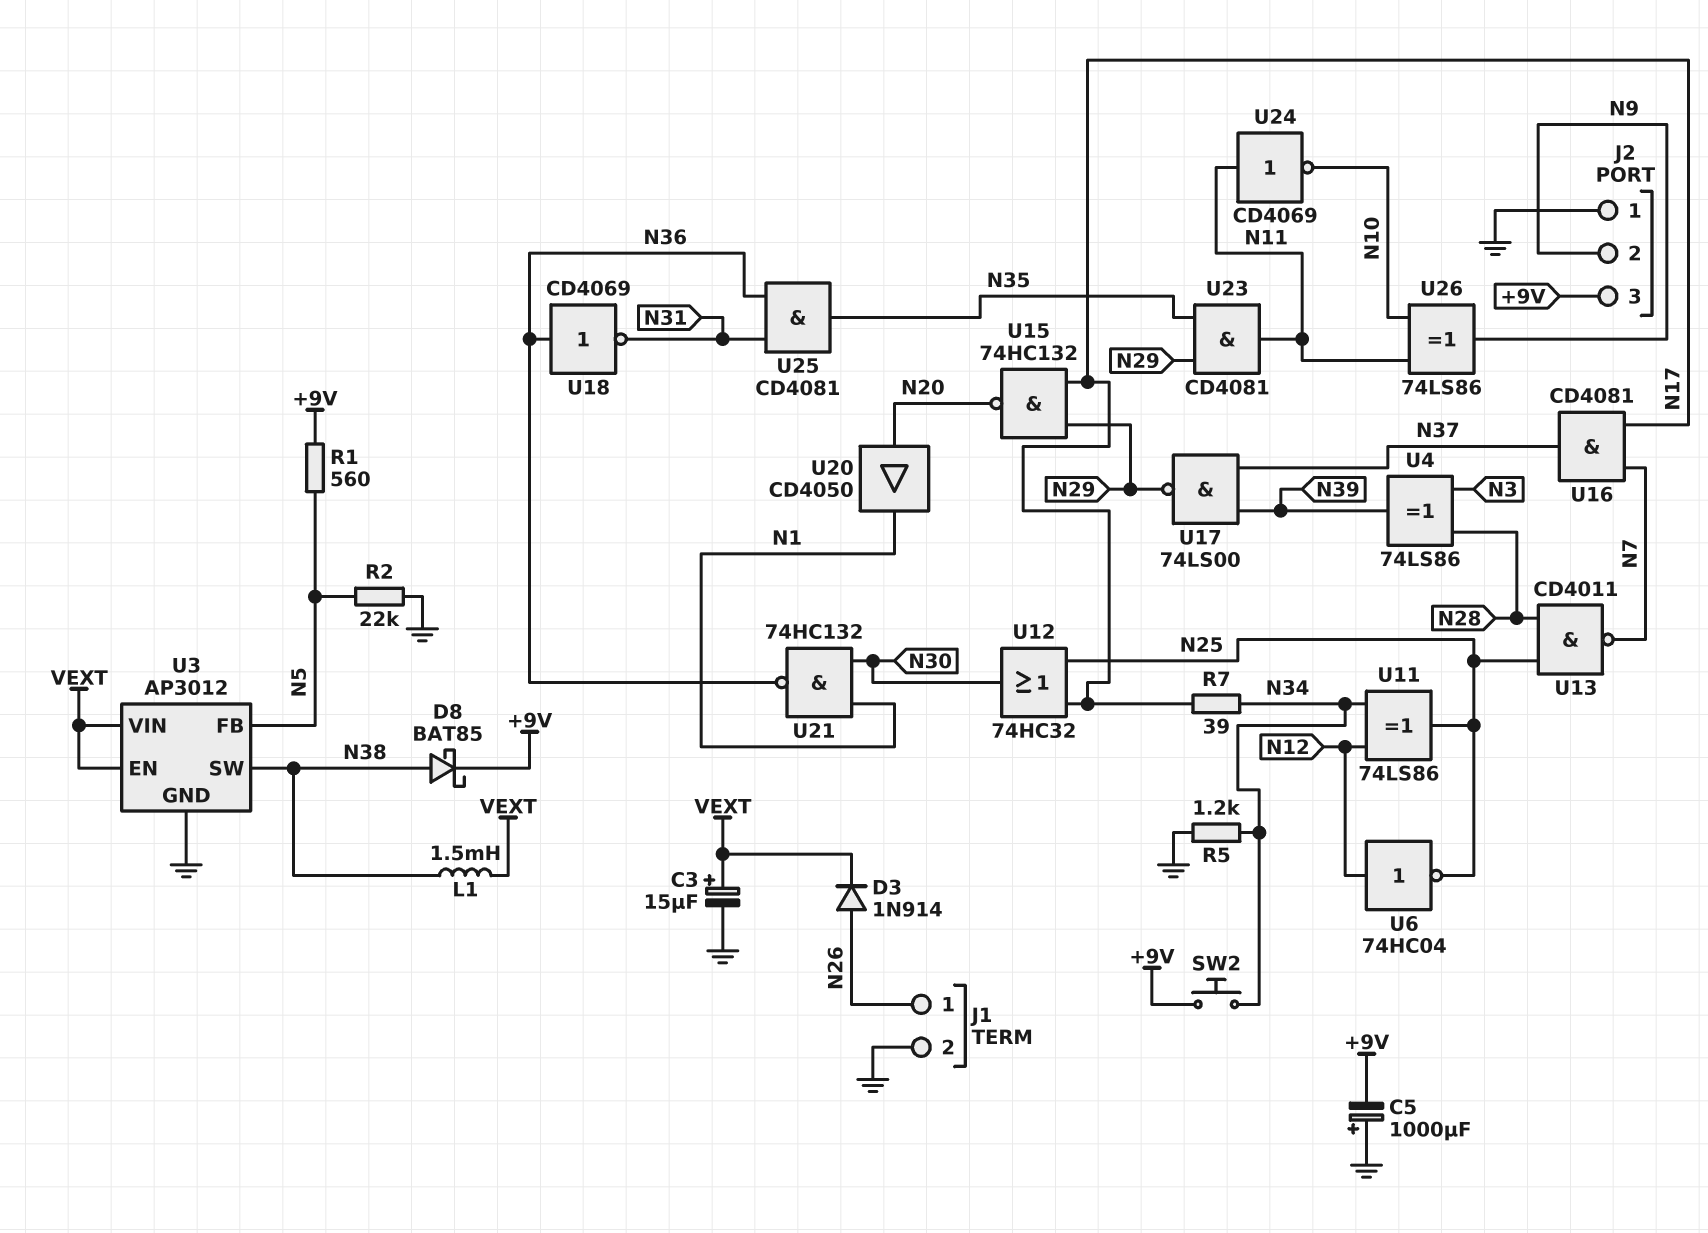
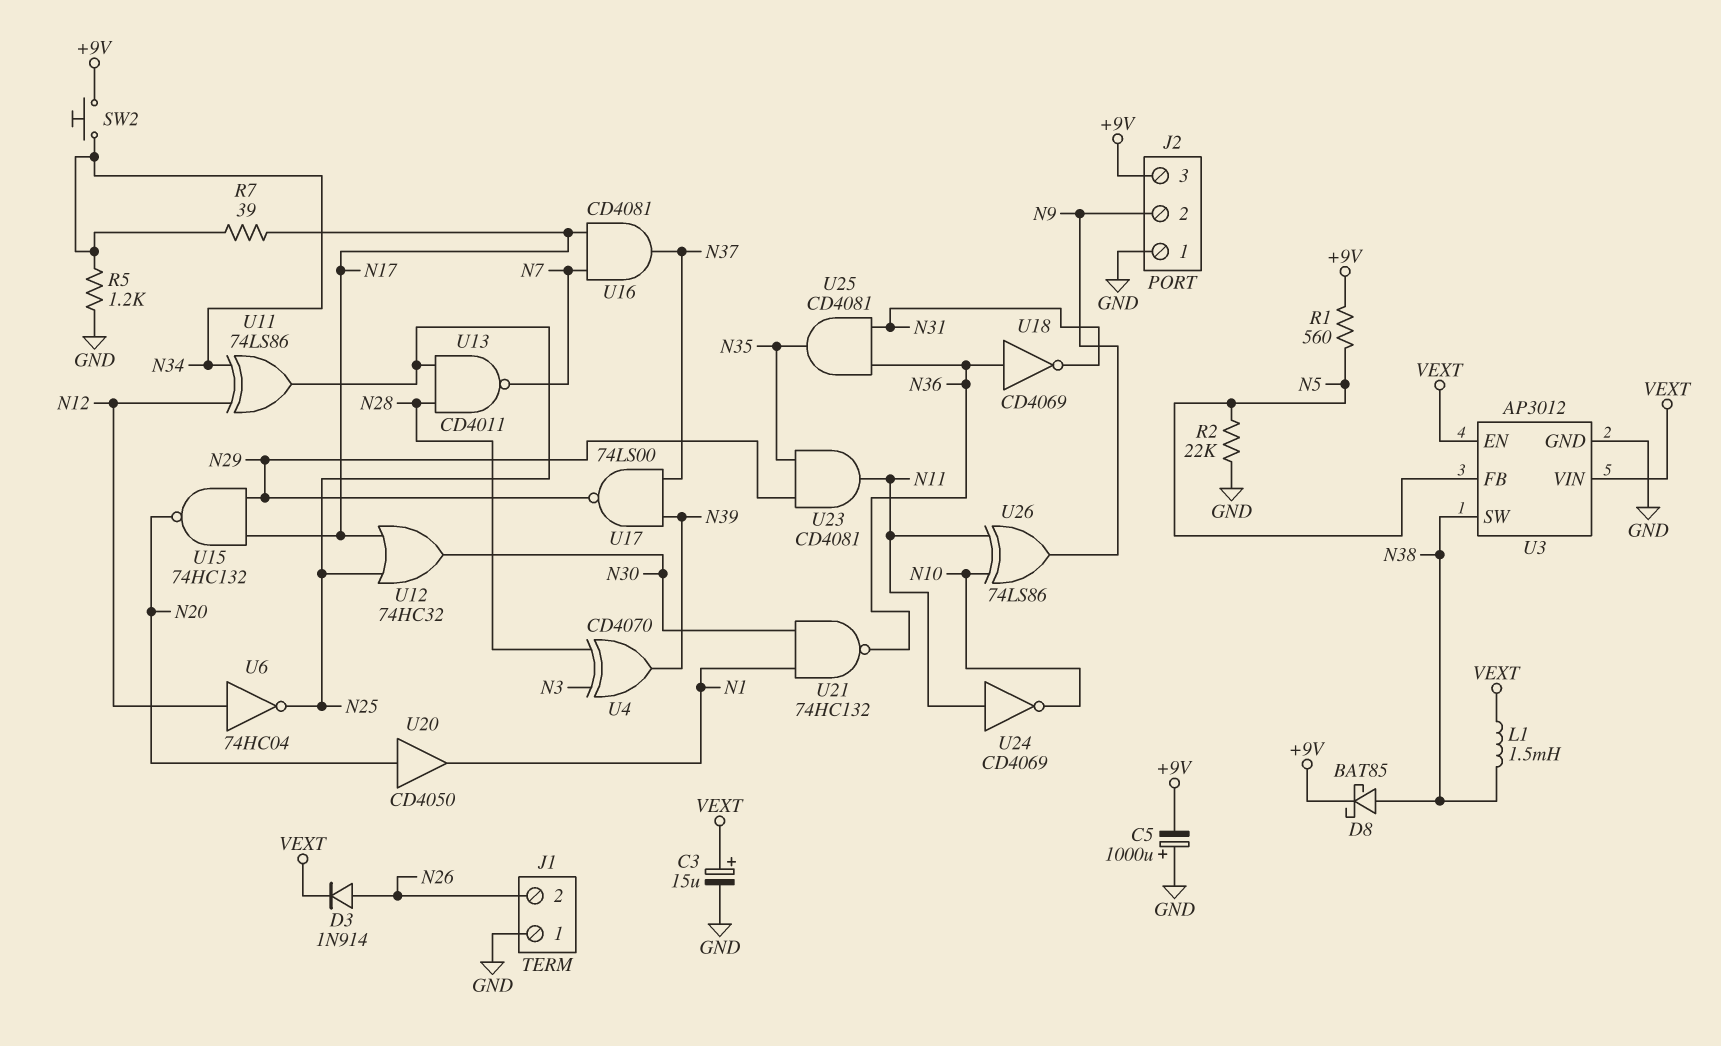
J1 pin 1: N26 -> GND
J1 pin 2: GND -> N26
U4: XOR 74LS86 (in N3, in N28, out N39) -> XOR CD4070 (in N3, in N28, out N39)

